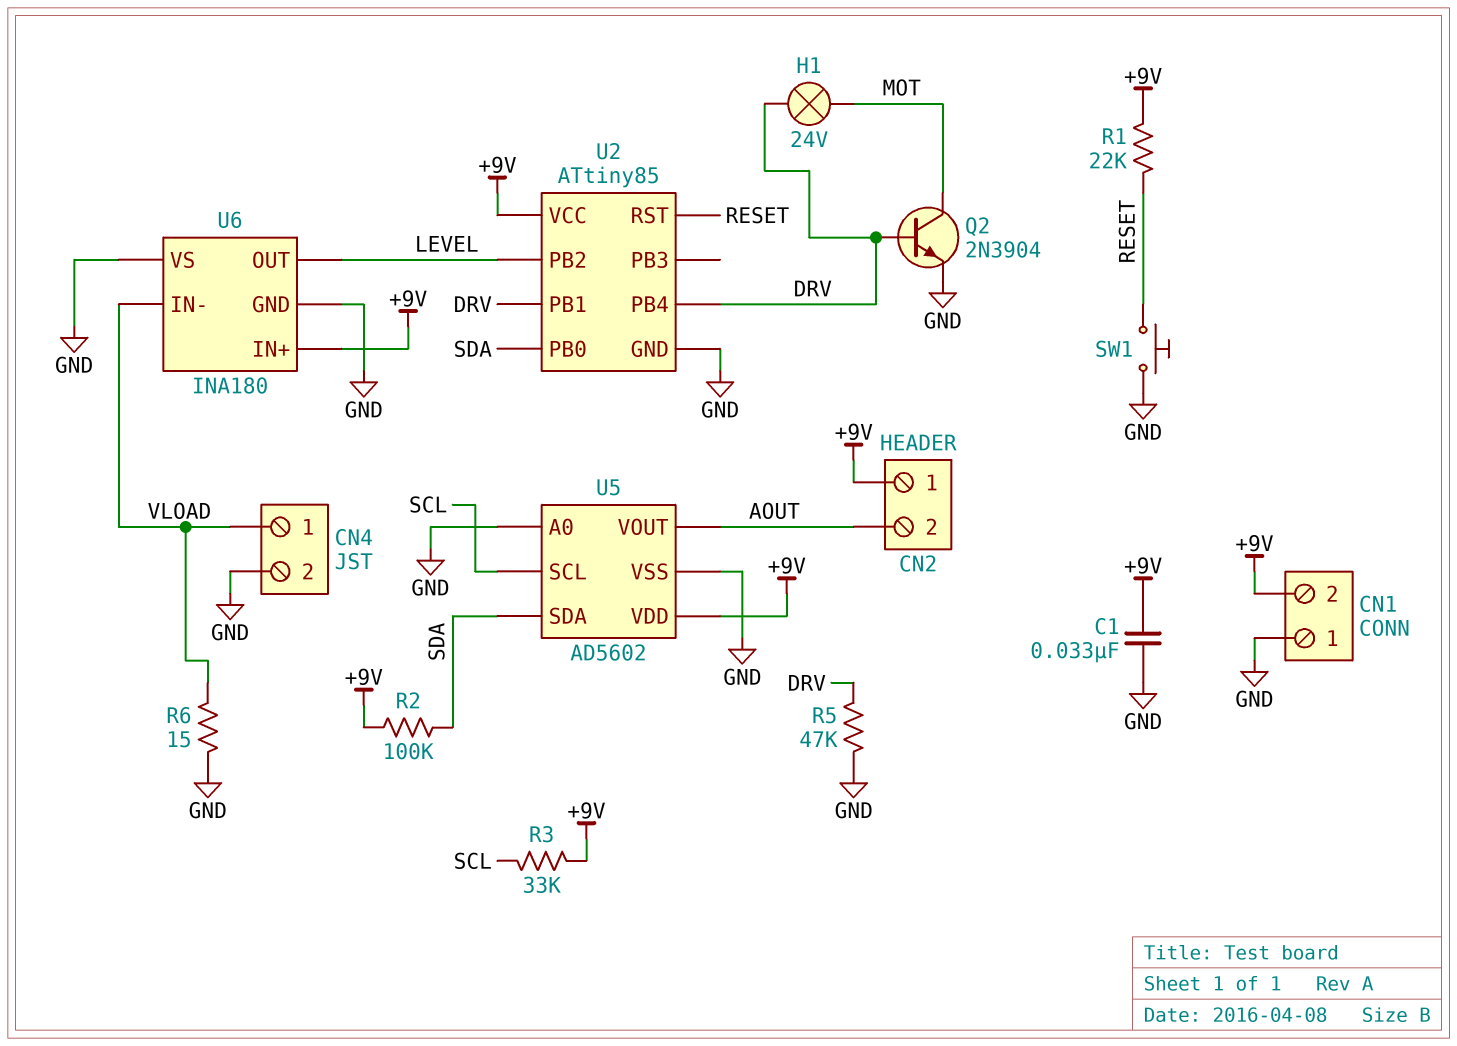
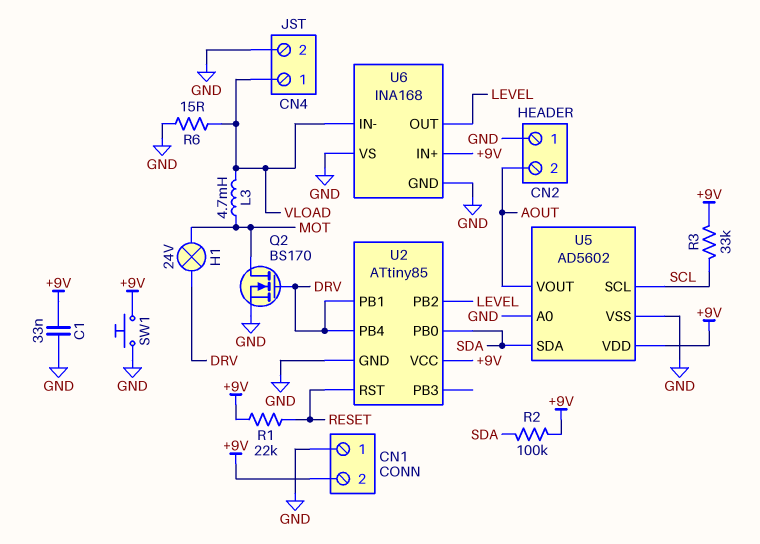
CN2 pin 1: +9V -> GND
L3: none -> 4.7mH (MOT, VLOAD)
Q2: NPN 2N3904 (B DRV, C MOT, E GND) -> NMOS BS170 (G DRV, D MOT, S GND)
R5: 47k (DRV, GND) -> none
SW1: button (GND, RESET) -> button (+9V, GND)
U6: INA180 -> INA168

